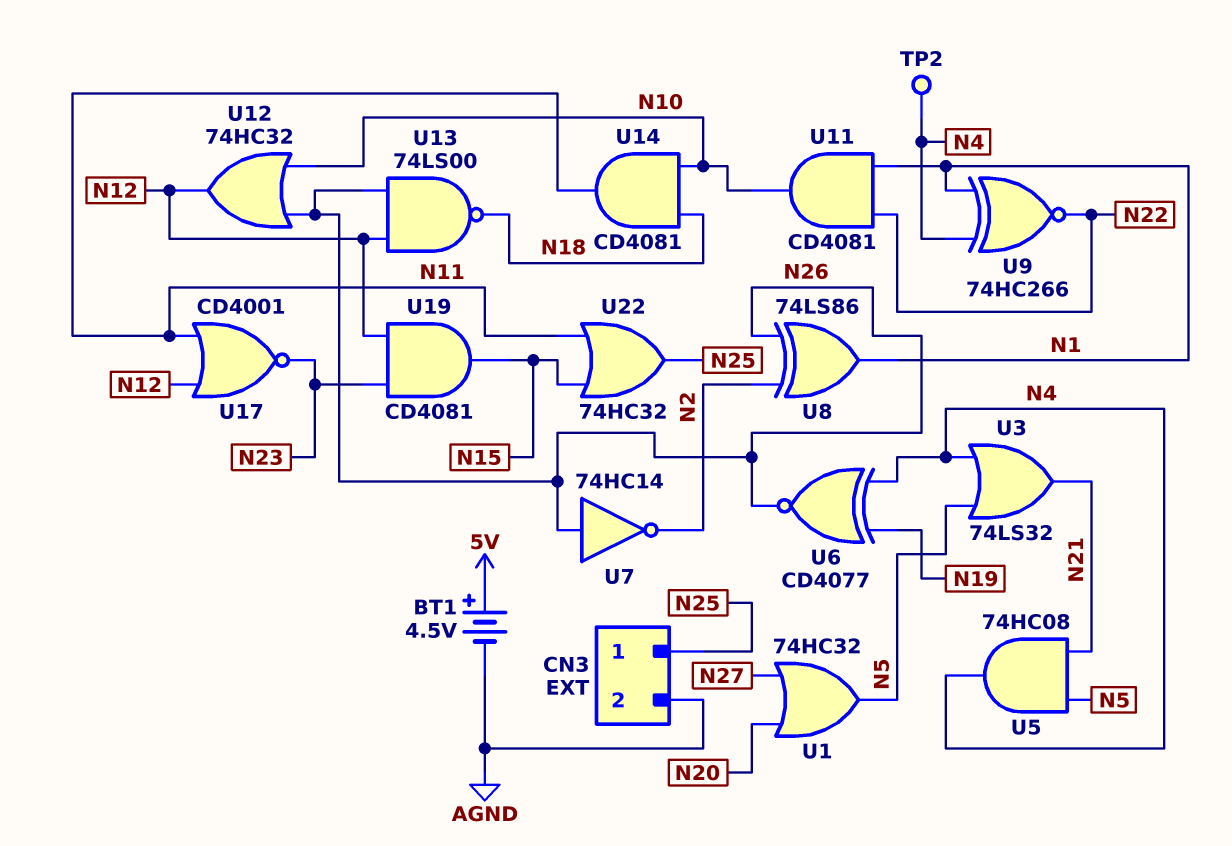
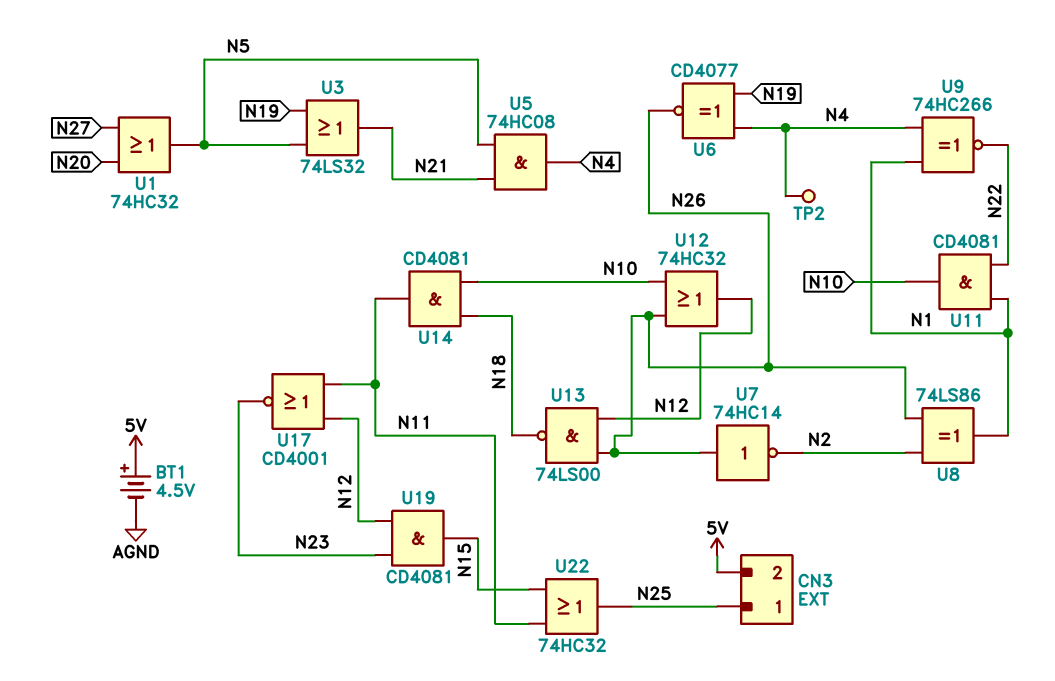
CN3 pin 2: AGND -> 5V
U3: OR 74LS32 (in N4, in N5, out N21) -> OR 74LS32 (in N5, in N19, out N21)

